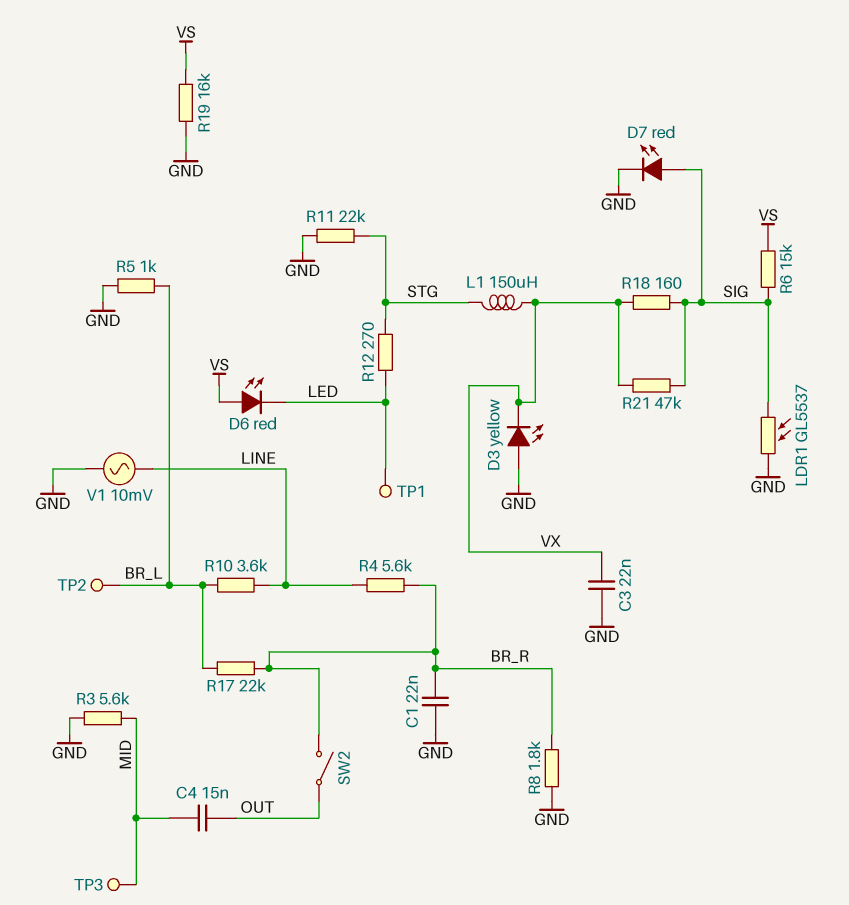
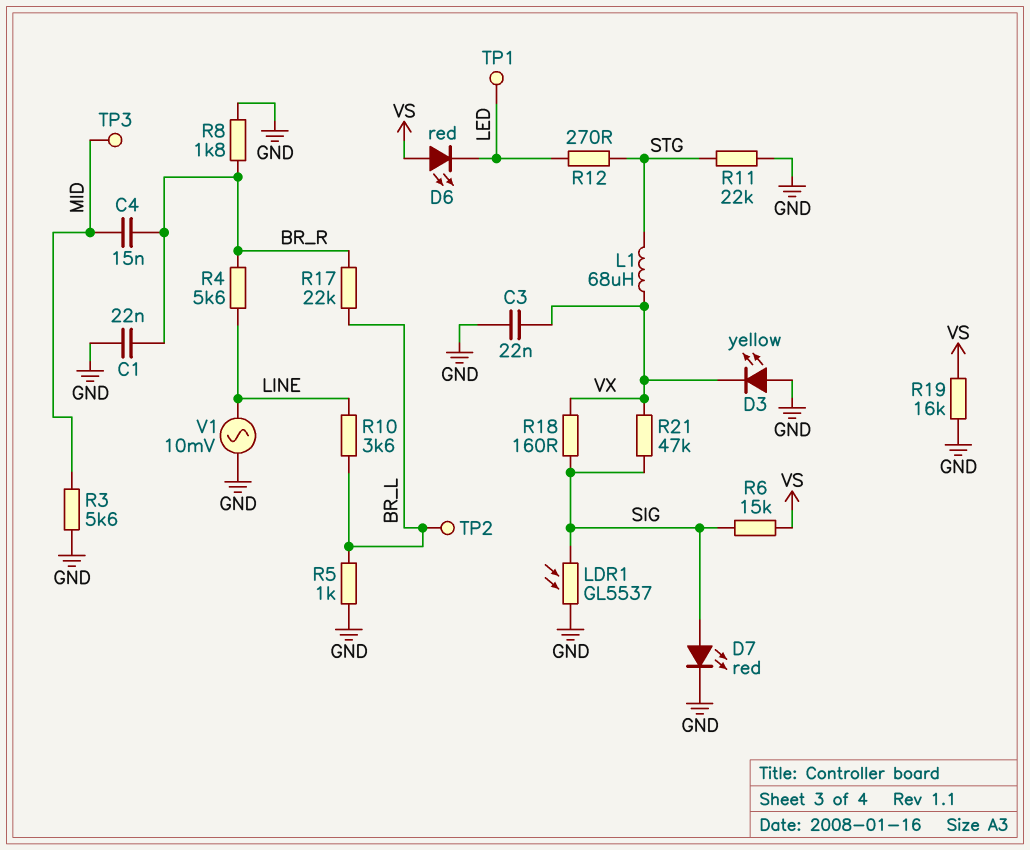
C4: 15nF (MID, OUT) -> 15nF (BR_R, MID)
L1: 150uH (STG, VX) -> 68uH (STG, VX)
SW2: switch (BR_R, OUT) -> none

